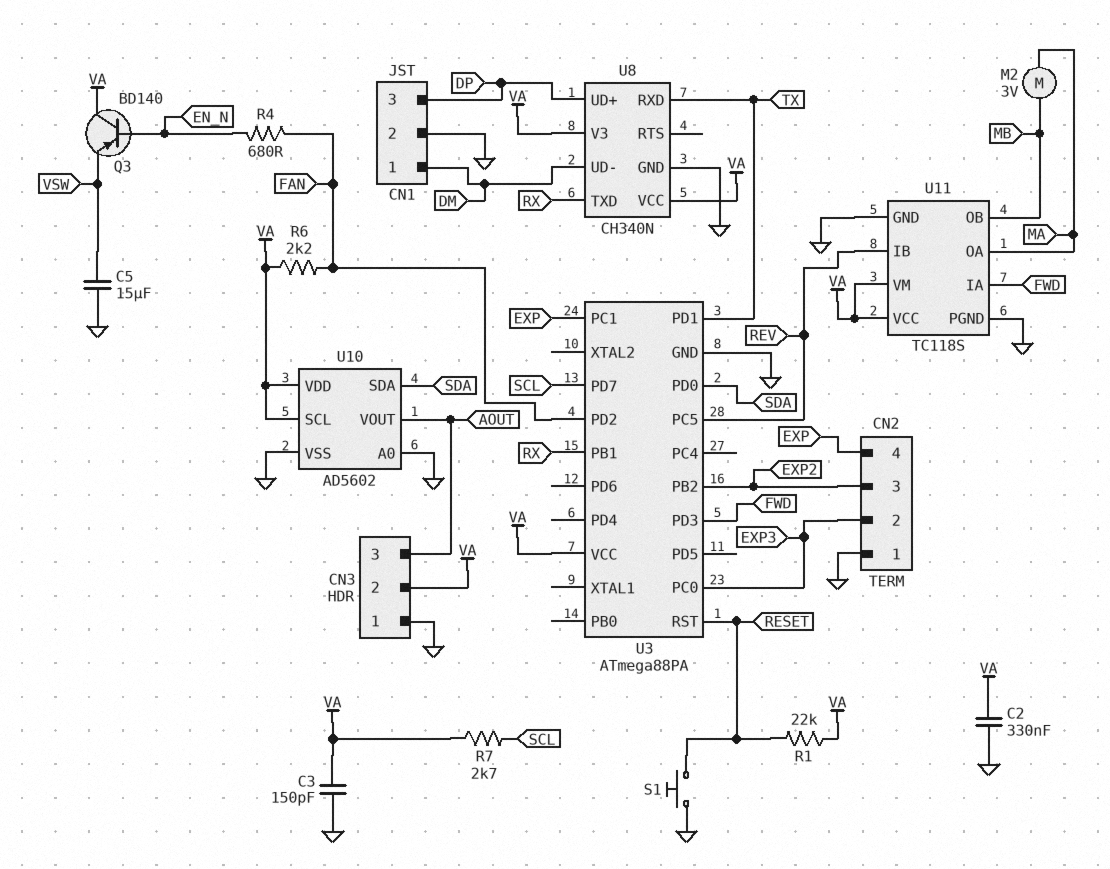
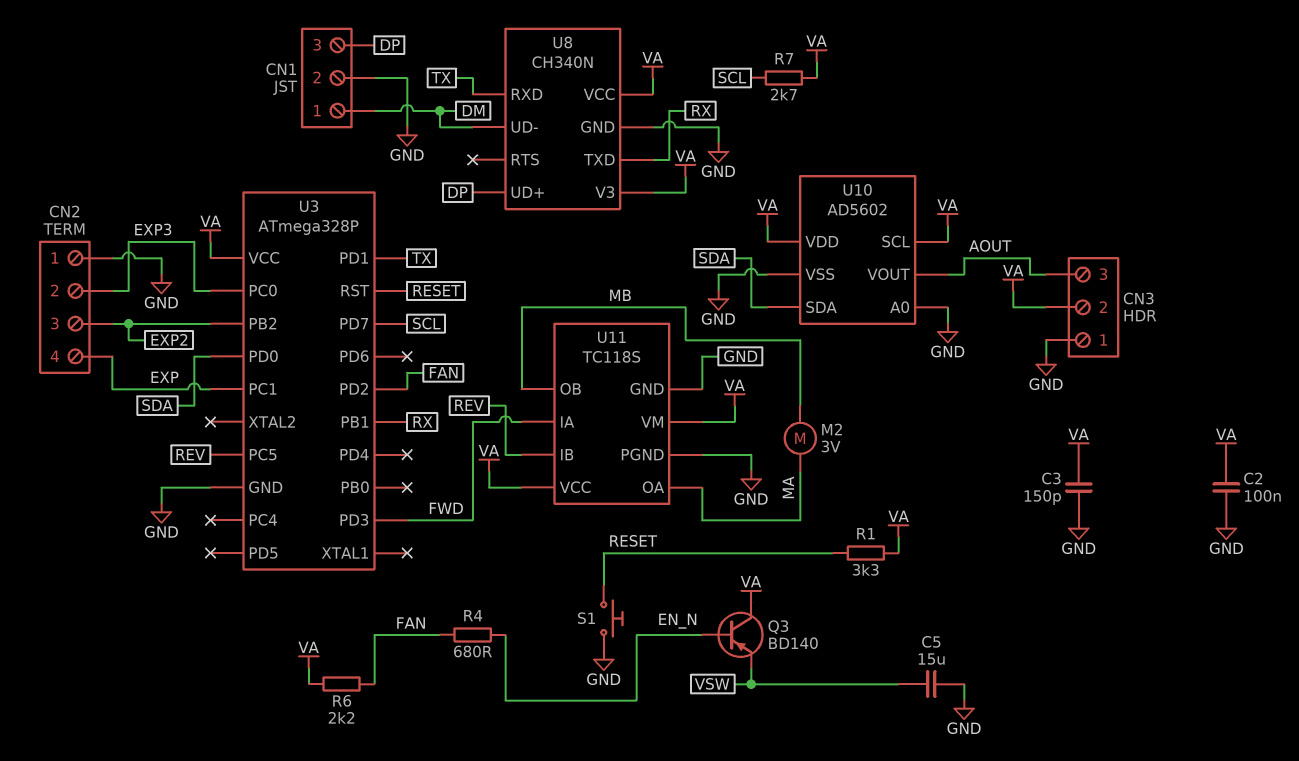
C2: 330nF (GND, VA) -> 100nF (GND, VA)
R1: 22k (RESET, VA) -> 3.3k (RESET, VA)
U3: ATmega88PA -> ATmega328P

